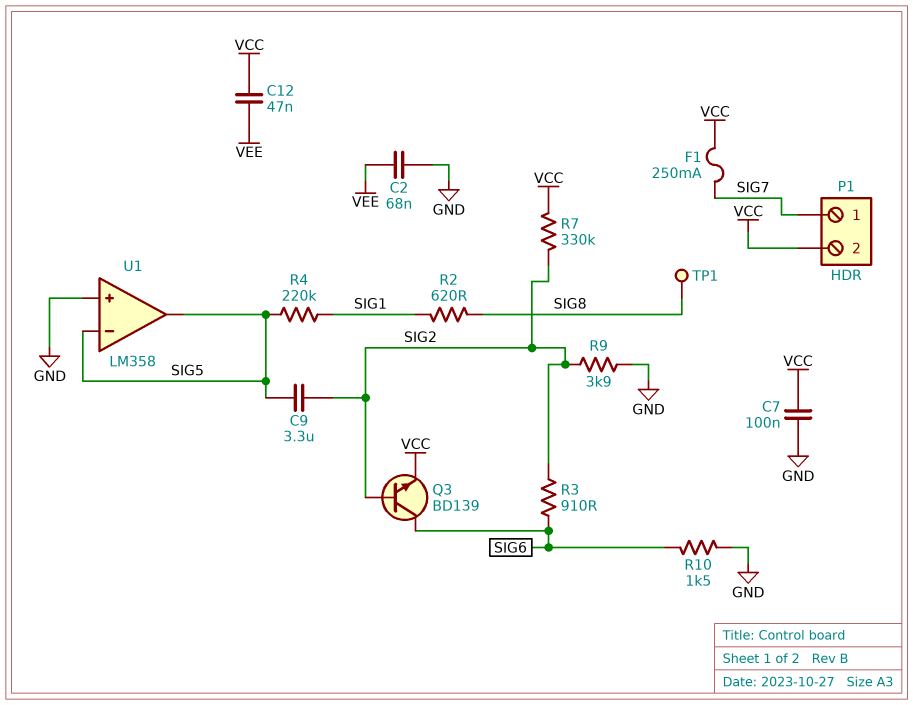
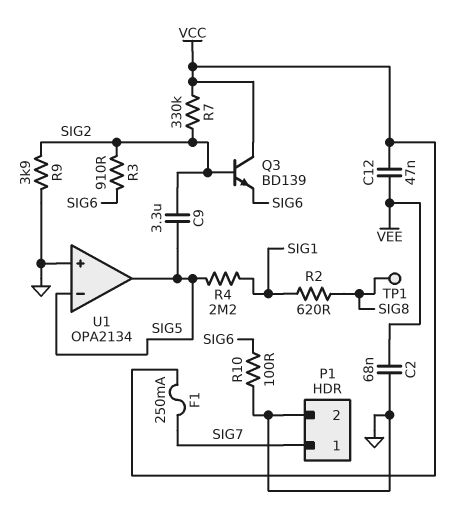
C7: 100nF (GND, VCC) -> none
P1 pin 2: VCC -> GND
Q3: NPN BD139 (B SIG2, C SIG6, E VCC) -> NPN BD139 (B SIG2, C VCC, E SIG6)
R4: 220k (SIG1, SIG5) -> 2.2M (SIG1, SIG5)
R10: 1.5k (GND, SIG6) -> 100 (GND, SIG6)
U1: LM358 -> OPA2134

